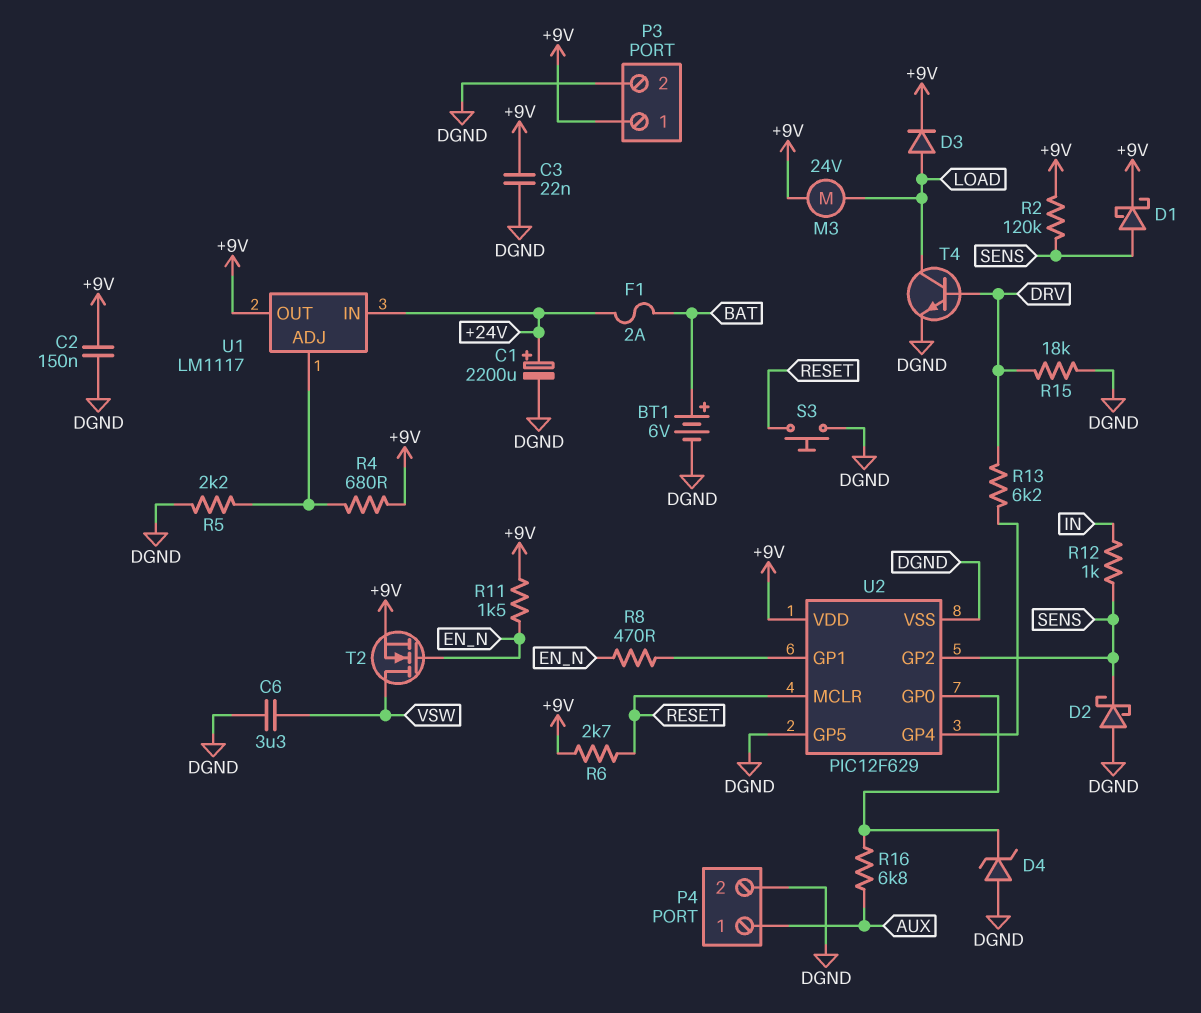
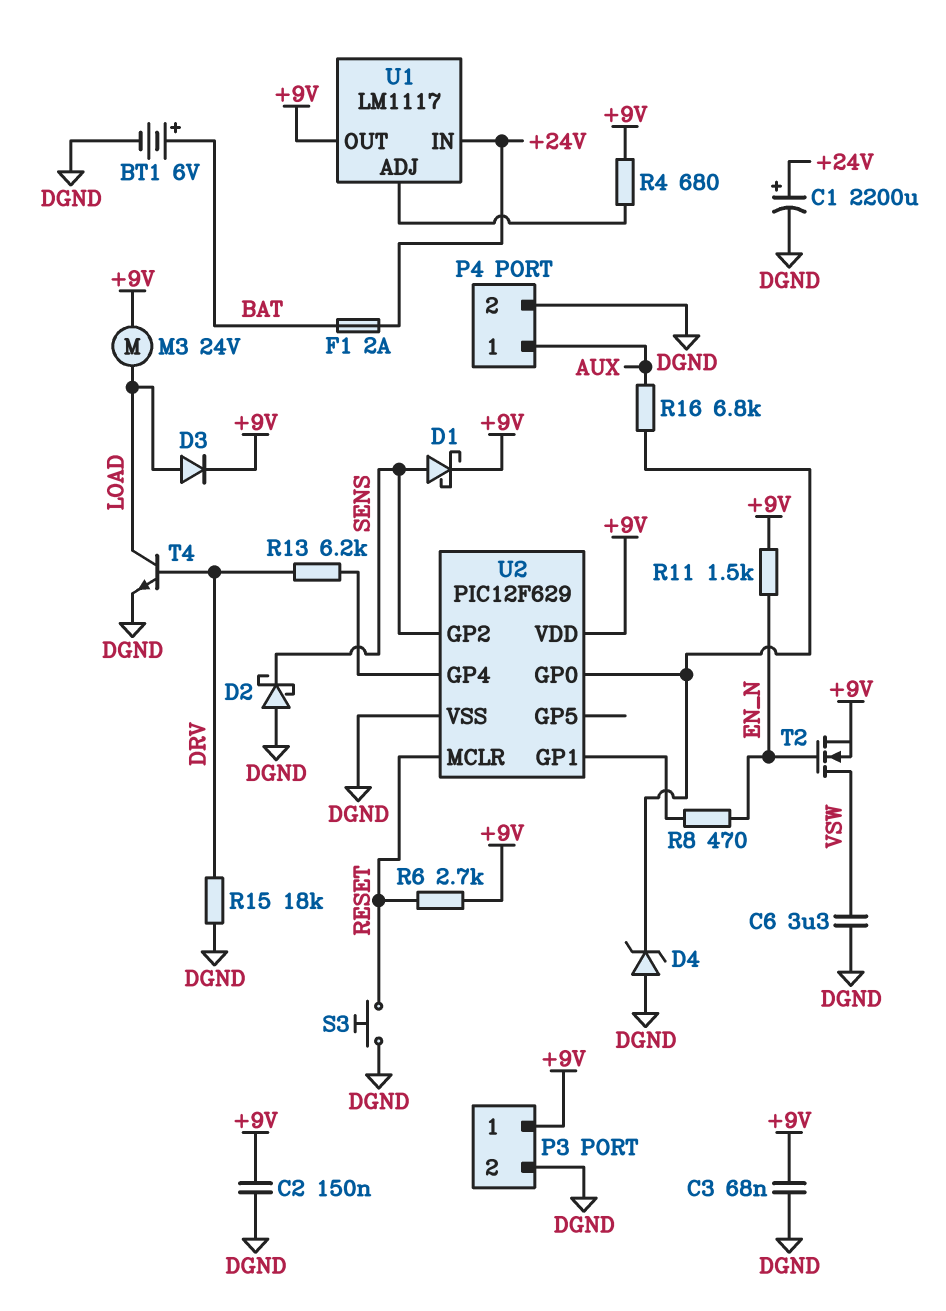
C3: 22nF (+9V, DGND) -> 68nF (+9V, DGND)
R2: 120k (+9V, SENS) -> none
R5: 2.2k (DGND, U1/ADJ) -> none
R12: 1k (IN, SENS) -> none
U2 pin GP5: DGND -> none

